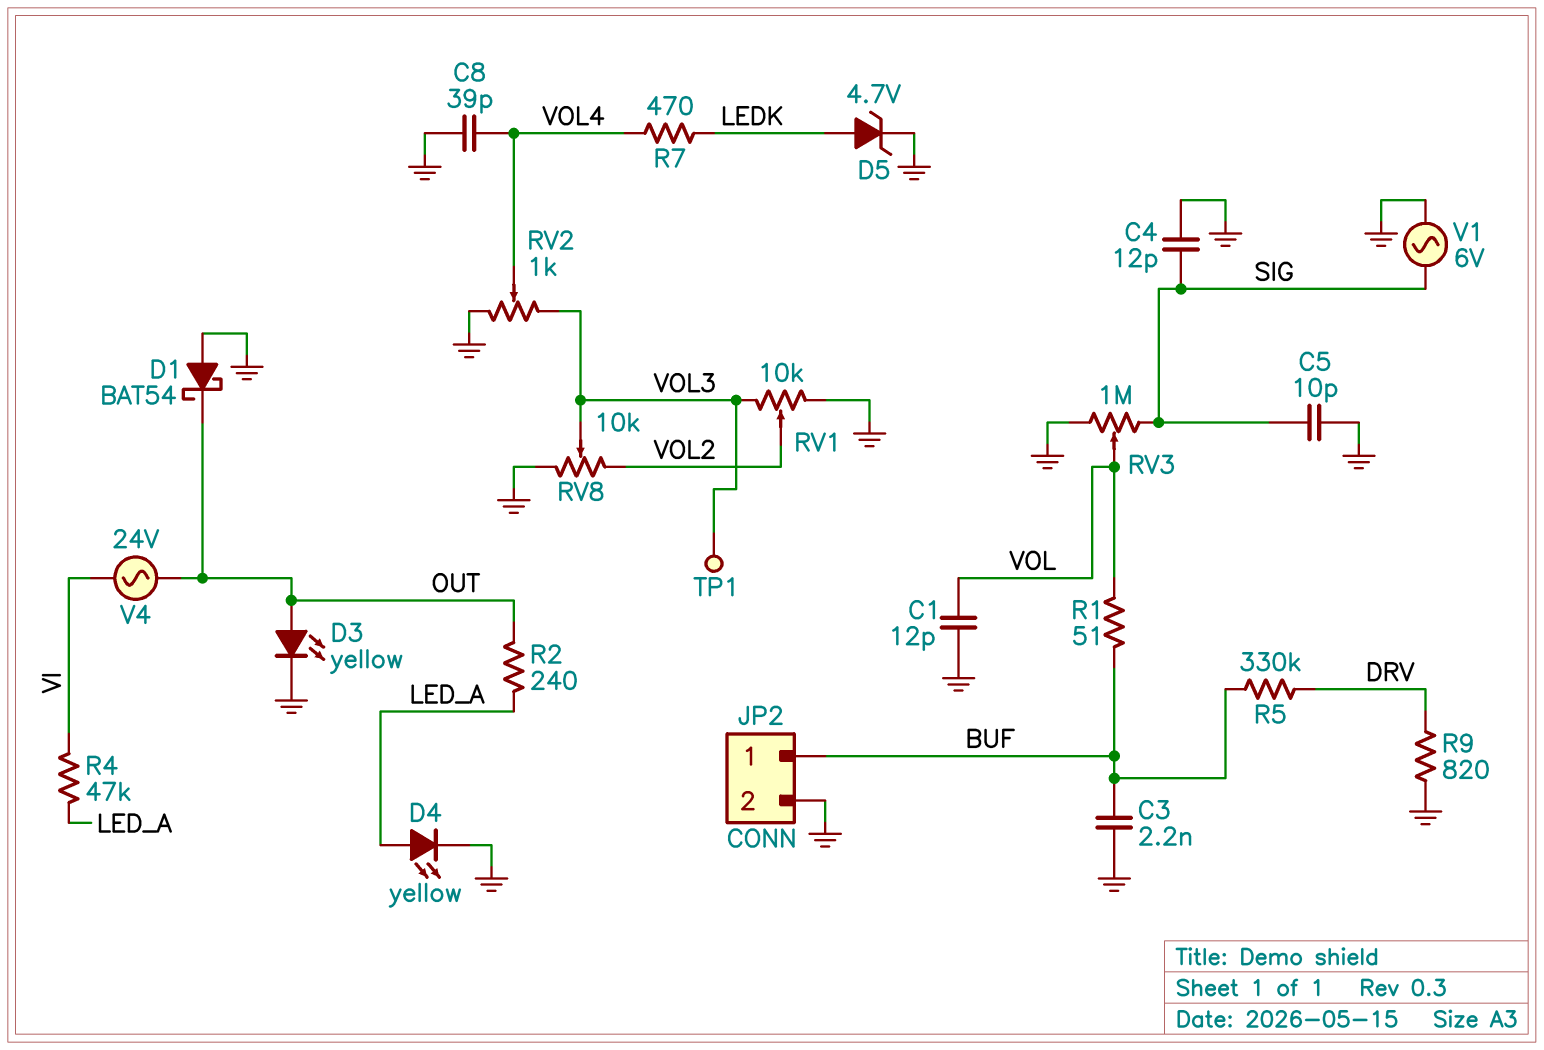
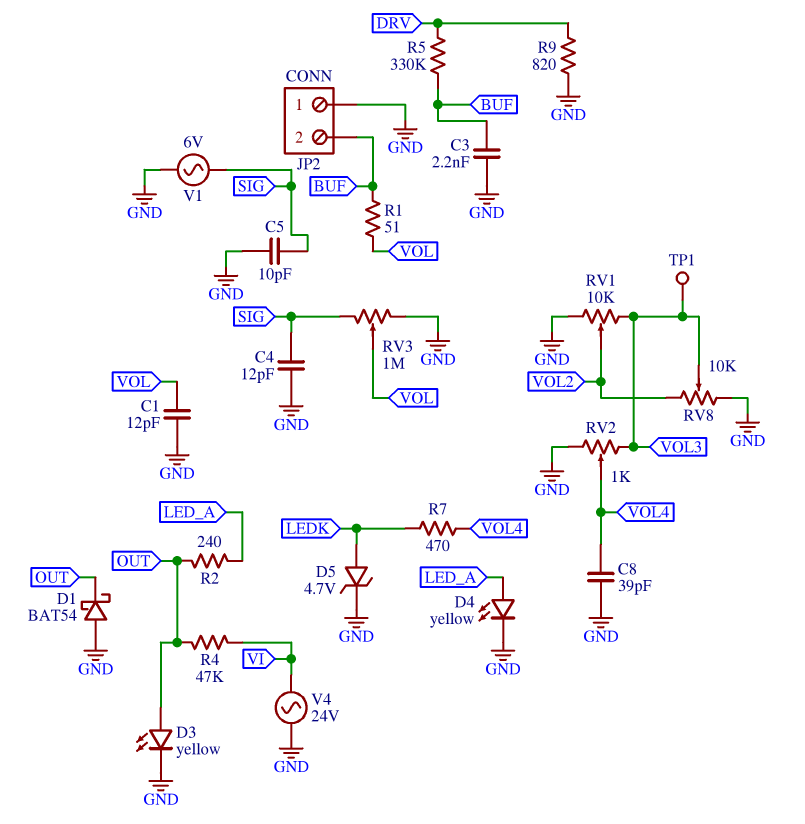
JP2 pin 1: BUF -> GND
JP2 pin 2: GND -> BUF
R4: 47k (LED_A, VI) -> 47k (OUT, VI)
V4: AC 24V (OUT, VI) -> AC 24V (GND, VI)

